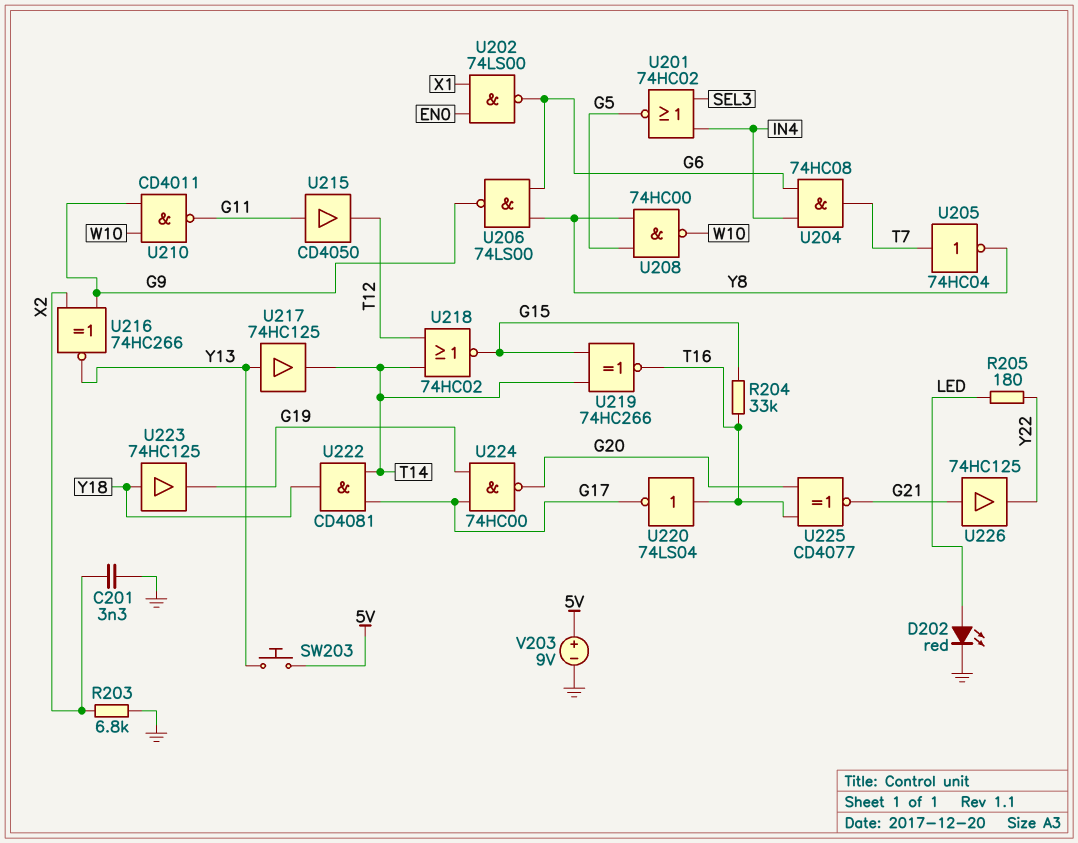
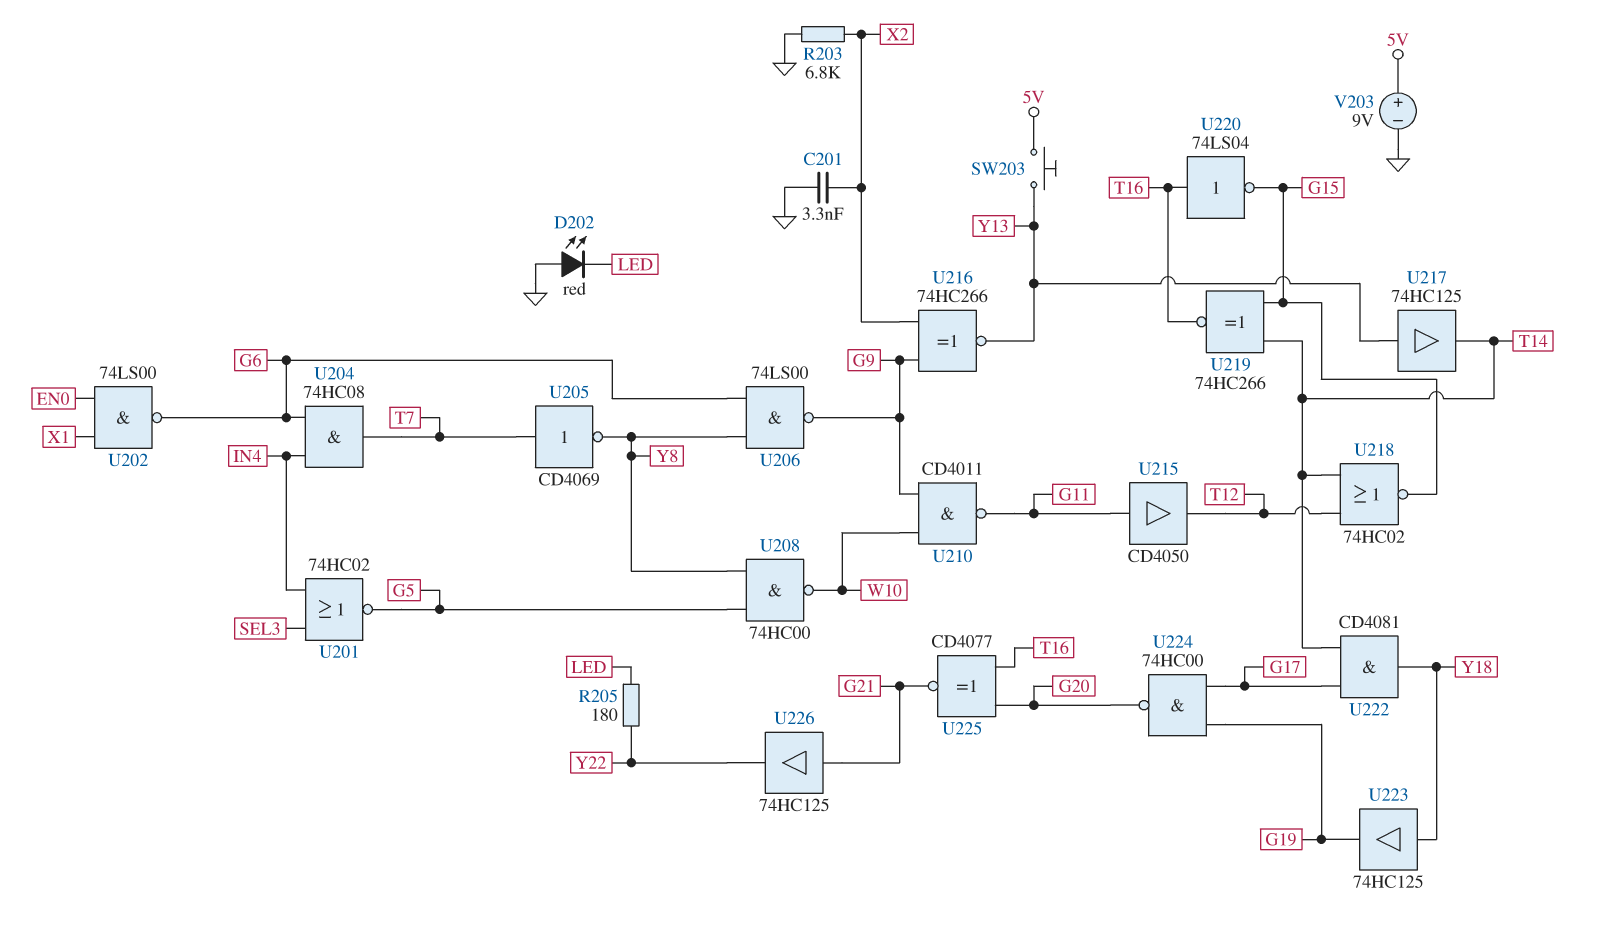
D202: LED red (A LED, K GND) -> LED red (A GND, K LED)
R204: 33k (G15, T16) -> none
U205: NOT 74HC04 (in T7, out Y8) -> NOT CD4069 (in T7, out Y8)
U220: NOT 74LS04 (in T16, out G17) -> NOT 74LS04 (in T16, out G15)

